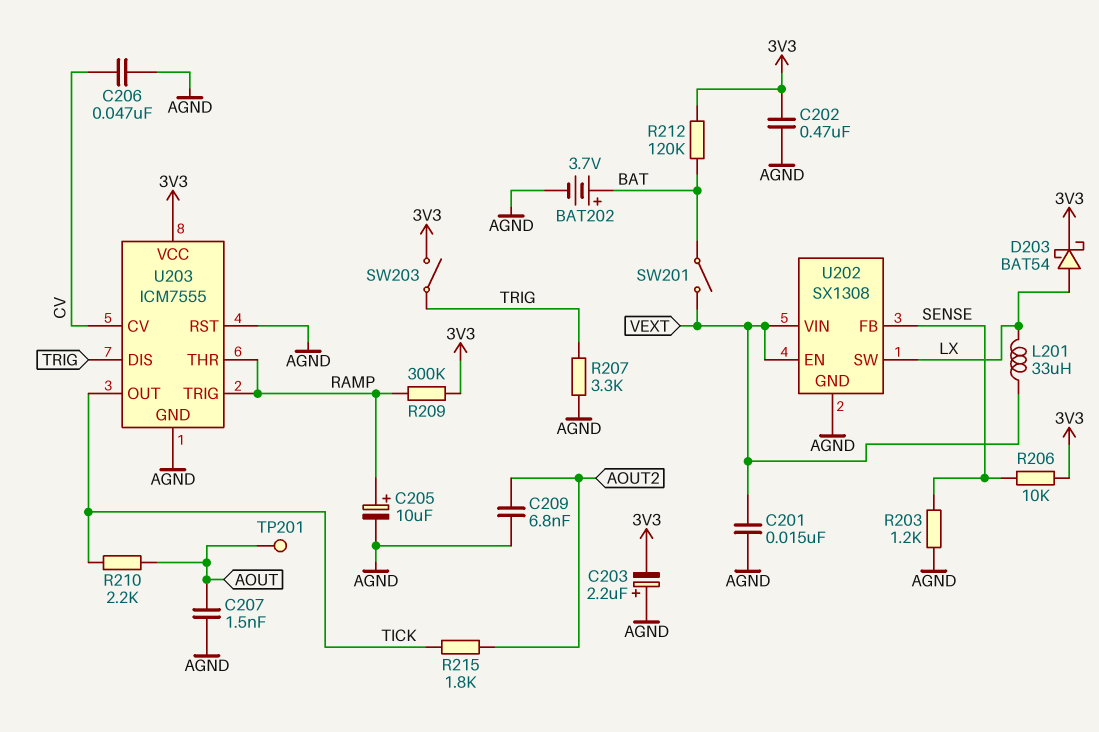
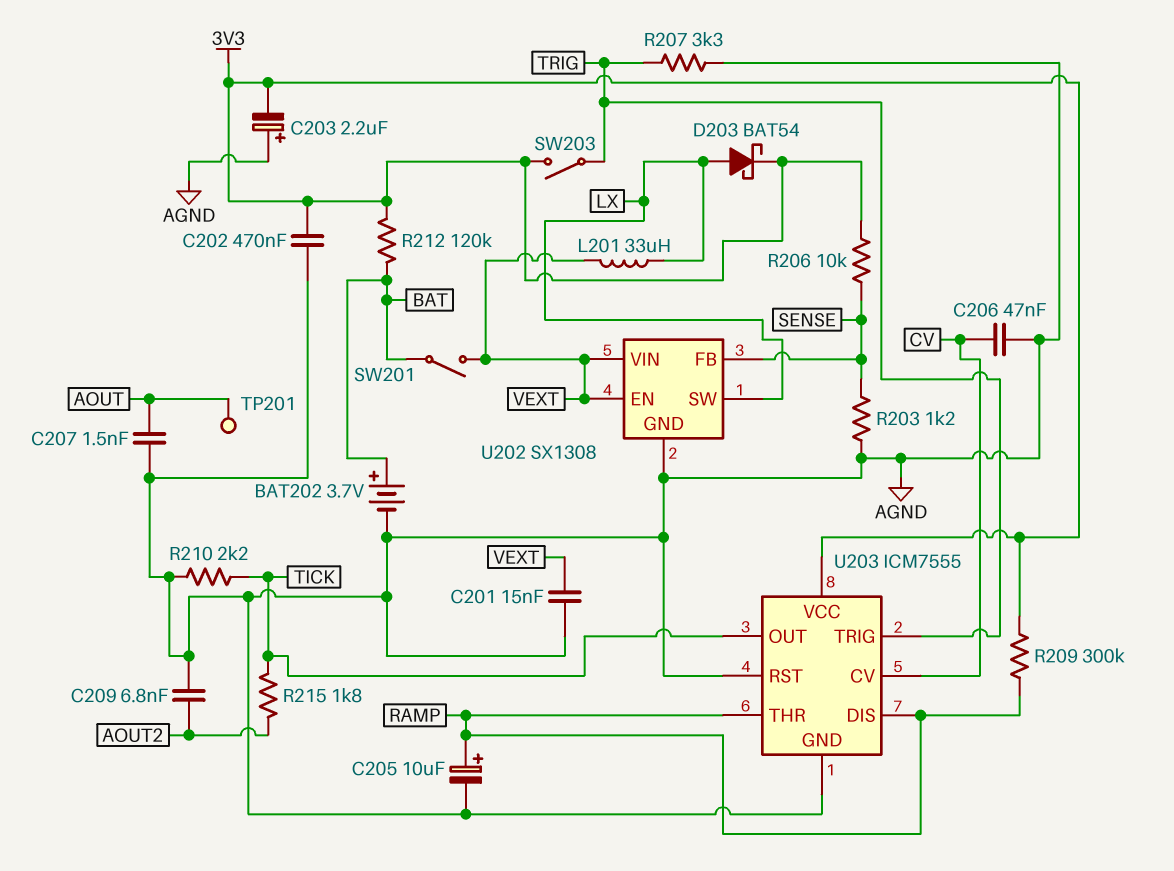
R210: 2.2k (AOUT, TICK) -> 2.2k (AGND, TICK)
U203 pin DIS: TRIG -> RAMP
U203 pin TRIG: RAMP -> TRIG

